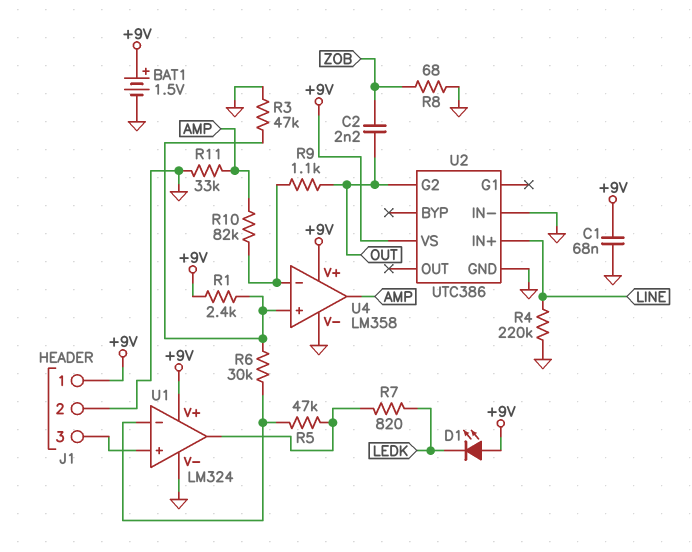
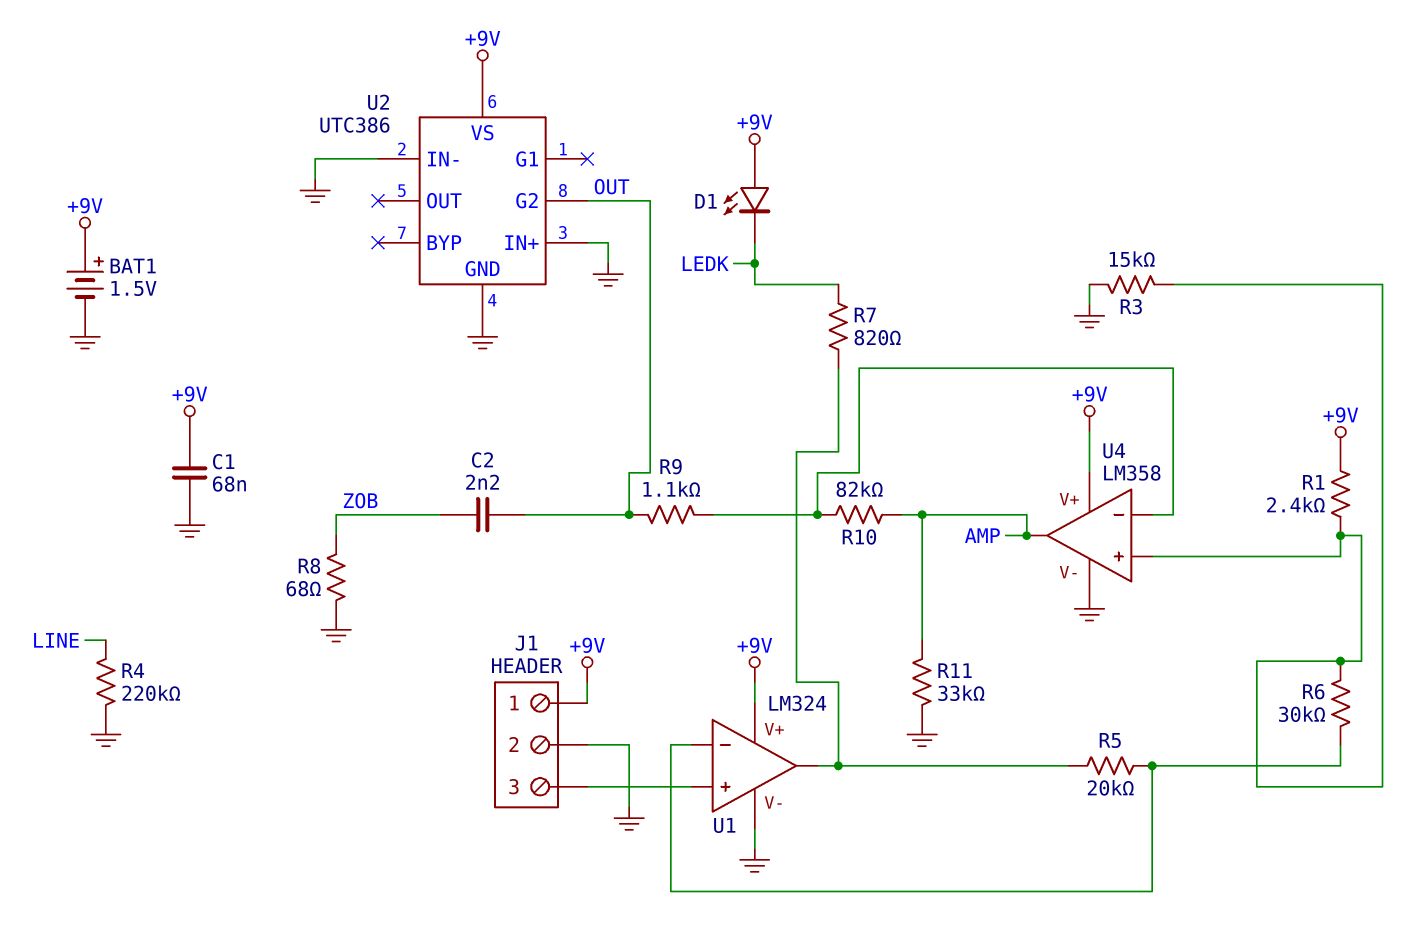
R3: 47k (GND, U4/in+) -> 15k (GND, U4/in+)
R5: 47k (U1/in-, U1/out) -> 20k (U1/in-, U1/out)
U2 pin IN+: LINE -> GND

